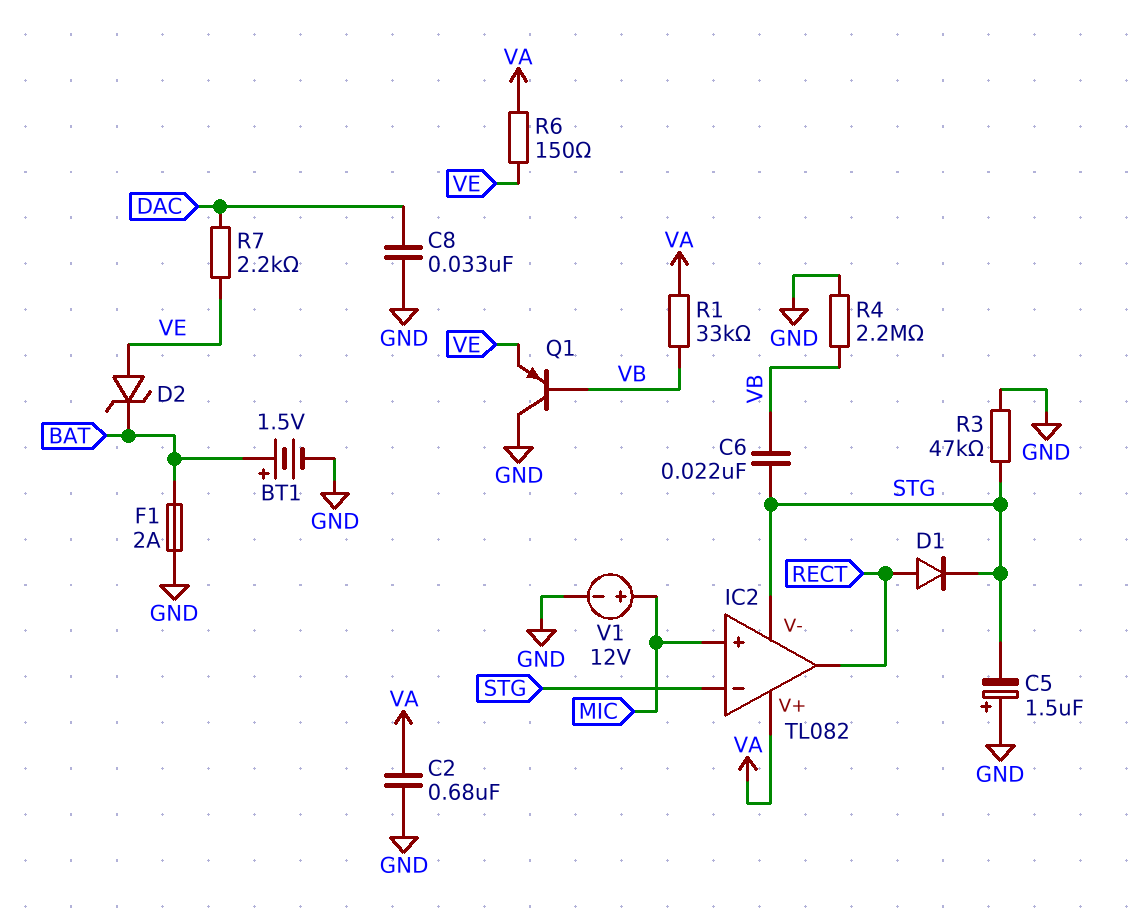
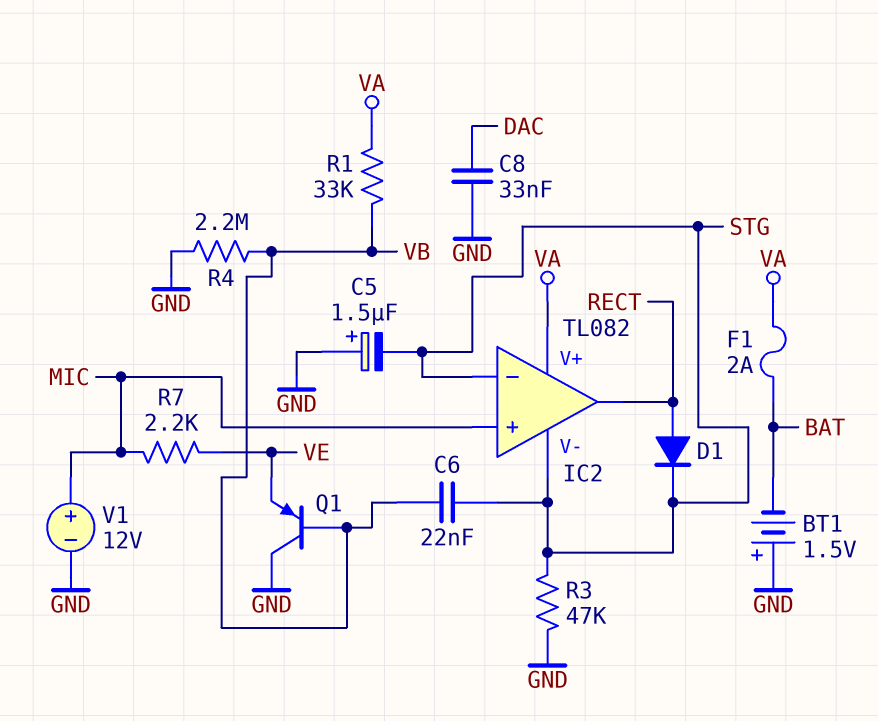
BT1: 1.5V (plus BAT, minus GND) -> 1.5V (plus GND, minus BAT)
C2: 680nF (GND, VA) -> none
D2: zener (A VE, K BAT) -> none
F1: 2A (BAT, GND) -> 2A (BAT, VA)
R6: 150 (VA, VE) -> none
R7: 2.2k (DAC, VE) -> 2.2k (MIC, VE)

